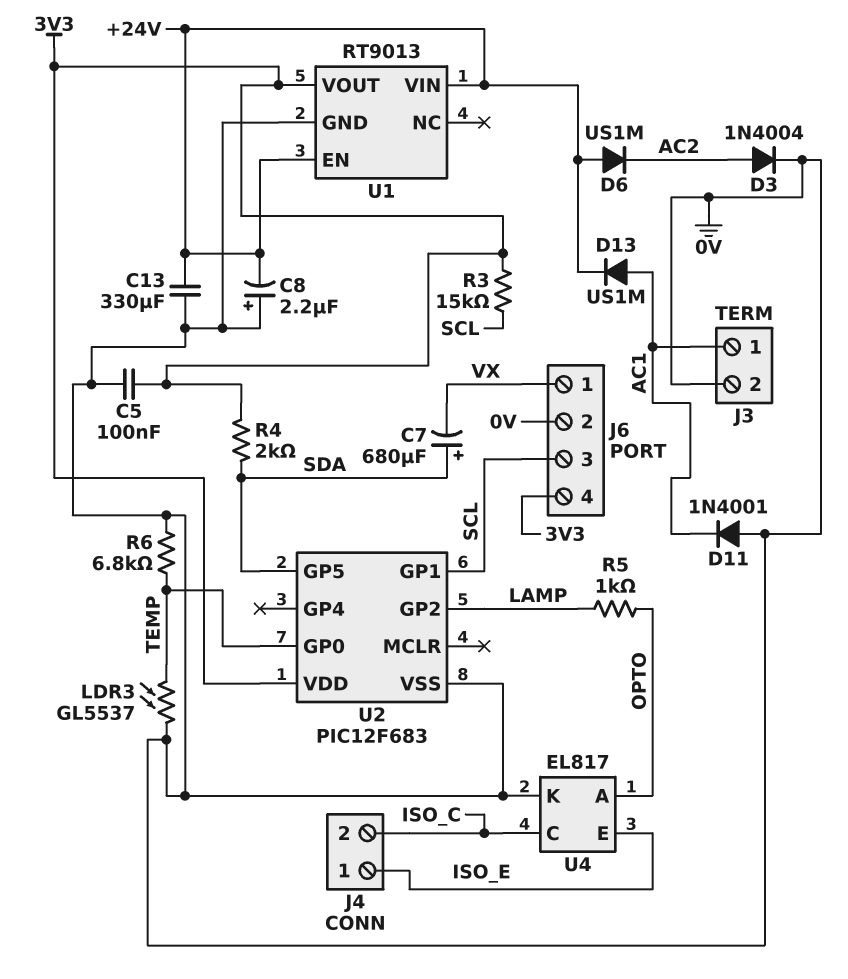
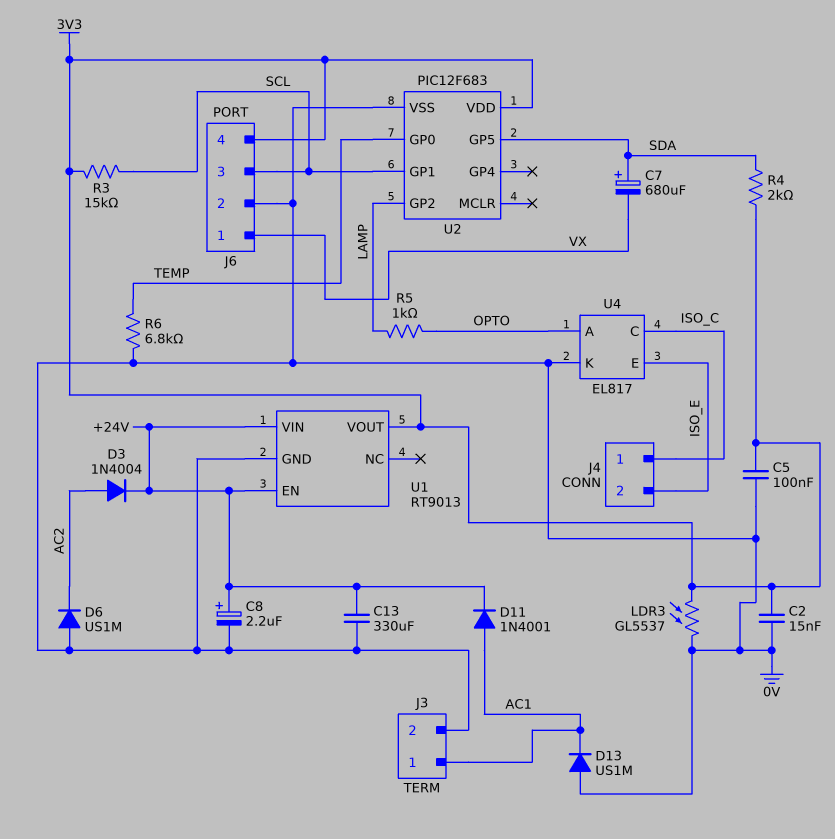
C2: none -> 15nF (0V, 3V3)
C8: 2.2uF (plus 0V, minus +24V) -> 2.2uF (plus +24V, minus 0V)
D3: diode 1N4004 (A AC2, K 0V) -> diode 1N4004 (A AC2, K +24V)
D6: diode US1M (A +24V, K AC2) -> diode US1M (A 0V, K AC2)
D11: diode 1N4001 (A 0V, K AC1) -> diode 1N4001 (A AC1, K +24V)
D13: diode US1M (A AC1, K +24V) -> diode US1M (A 0V, K AC1)
J4 pin 1: ISO_E -> ISO_C
J4 pin 2: ISO_C -> ISO_E
LDR3: GL5537 (0V, TEMP) -> GL5537 (0V, 3V3)

